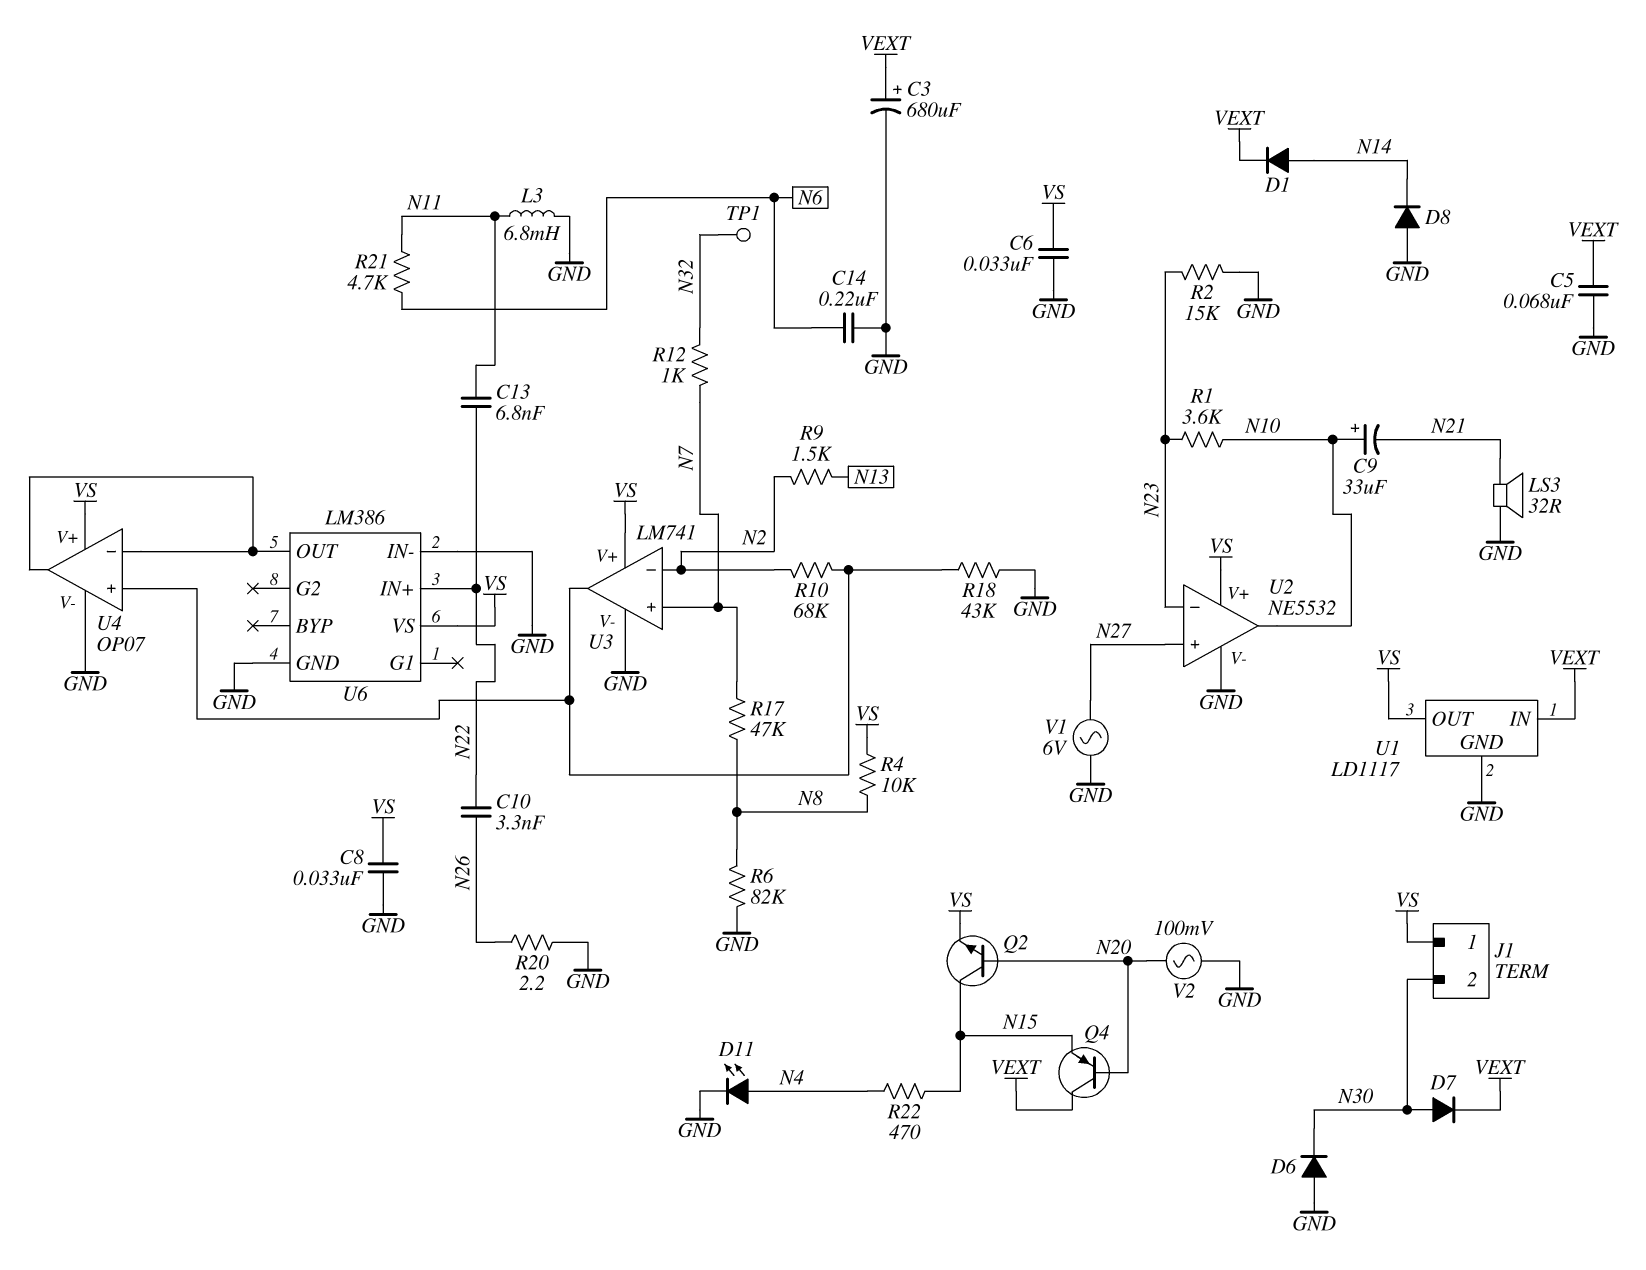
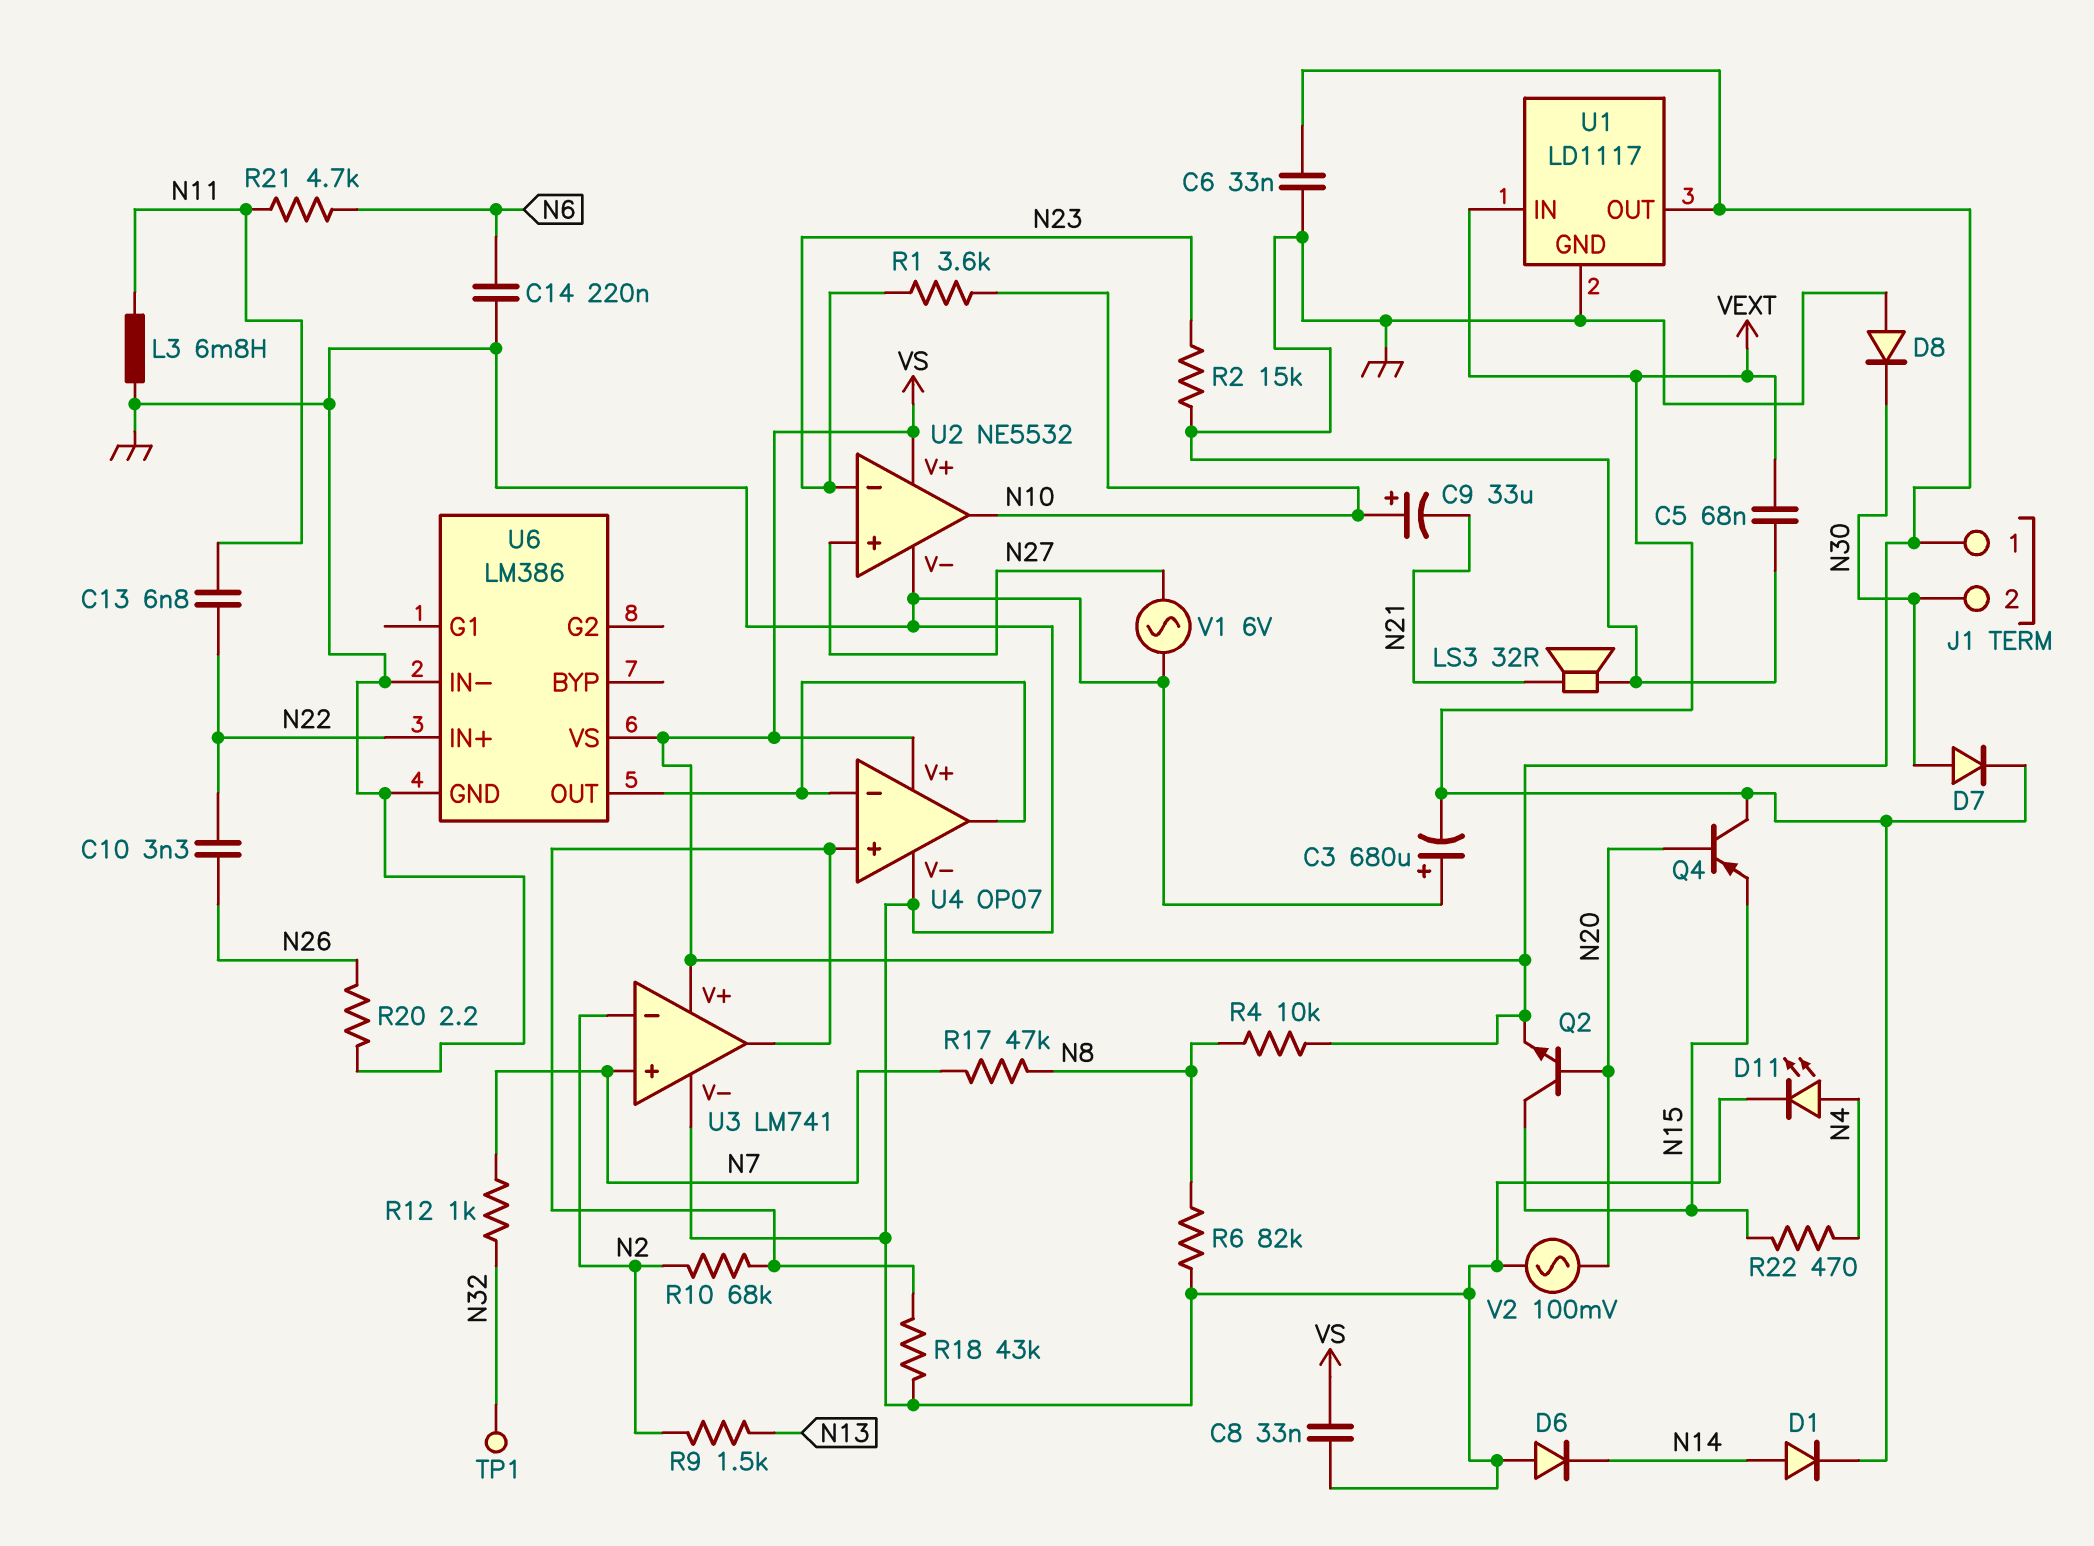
C3: 680uF (plus VEXT, minus GND) -> 680uF (plus GND, minus VEXT)
D6: diode (A GND, K N30) -> diode (A GND, K N14)
D8: diode (A GND, K N14) -> diode (A GND, K N30)

